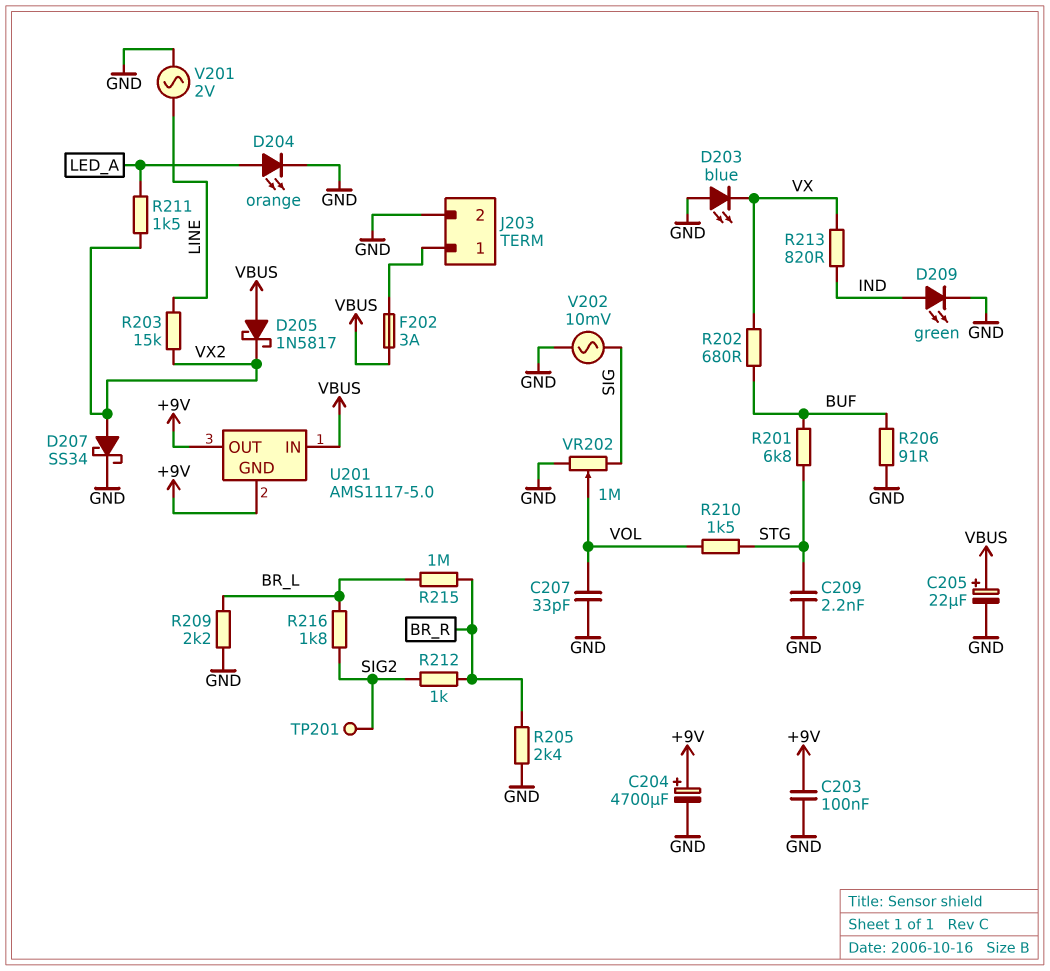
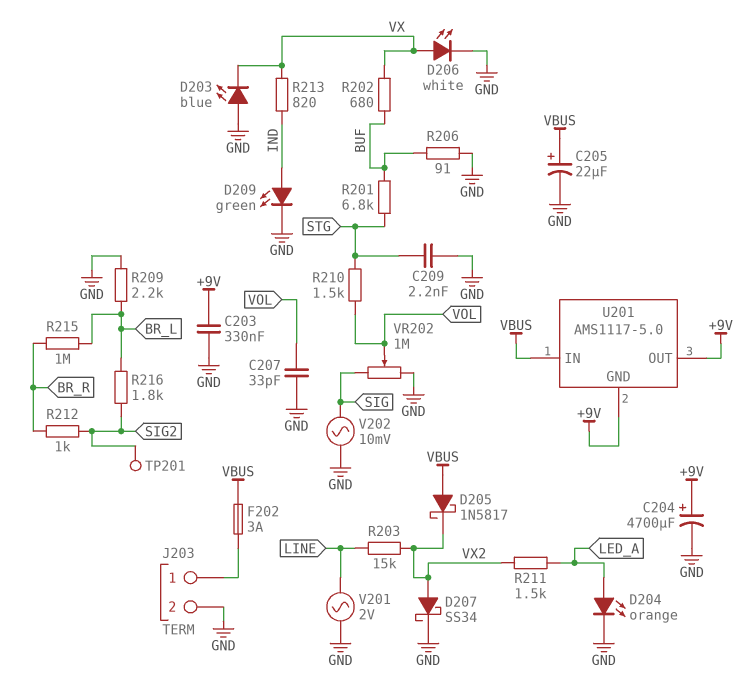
C203: 100nF (+9V, GND) -> 330nF (+9V, GND)
D206: none -> LED white (A VX, K GND)
R205: 2.4k (BR_R, GND) -> none

